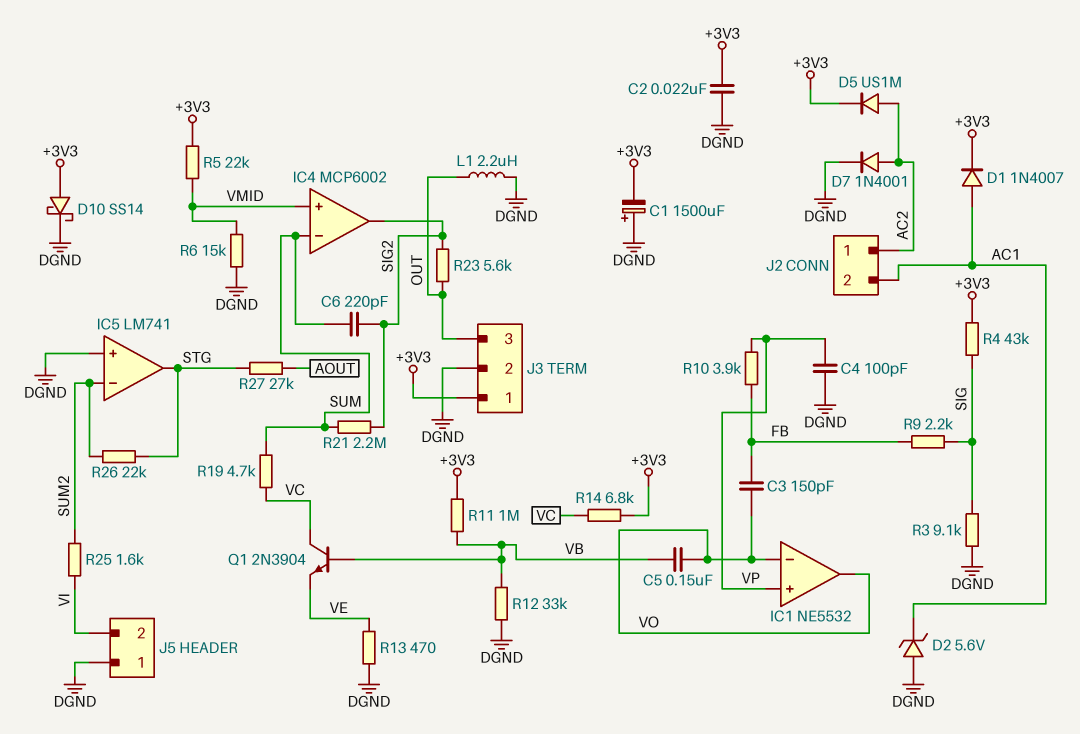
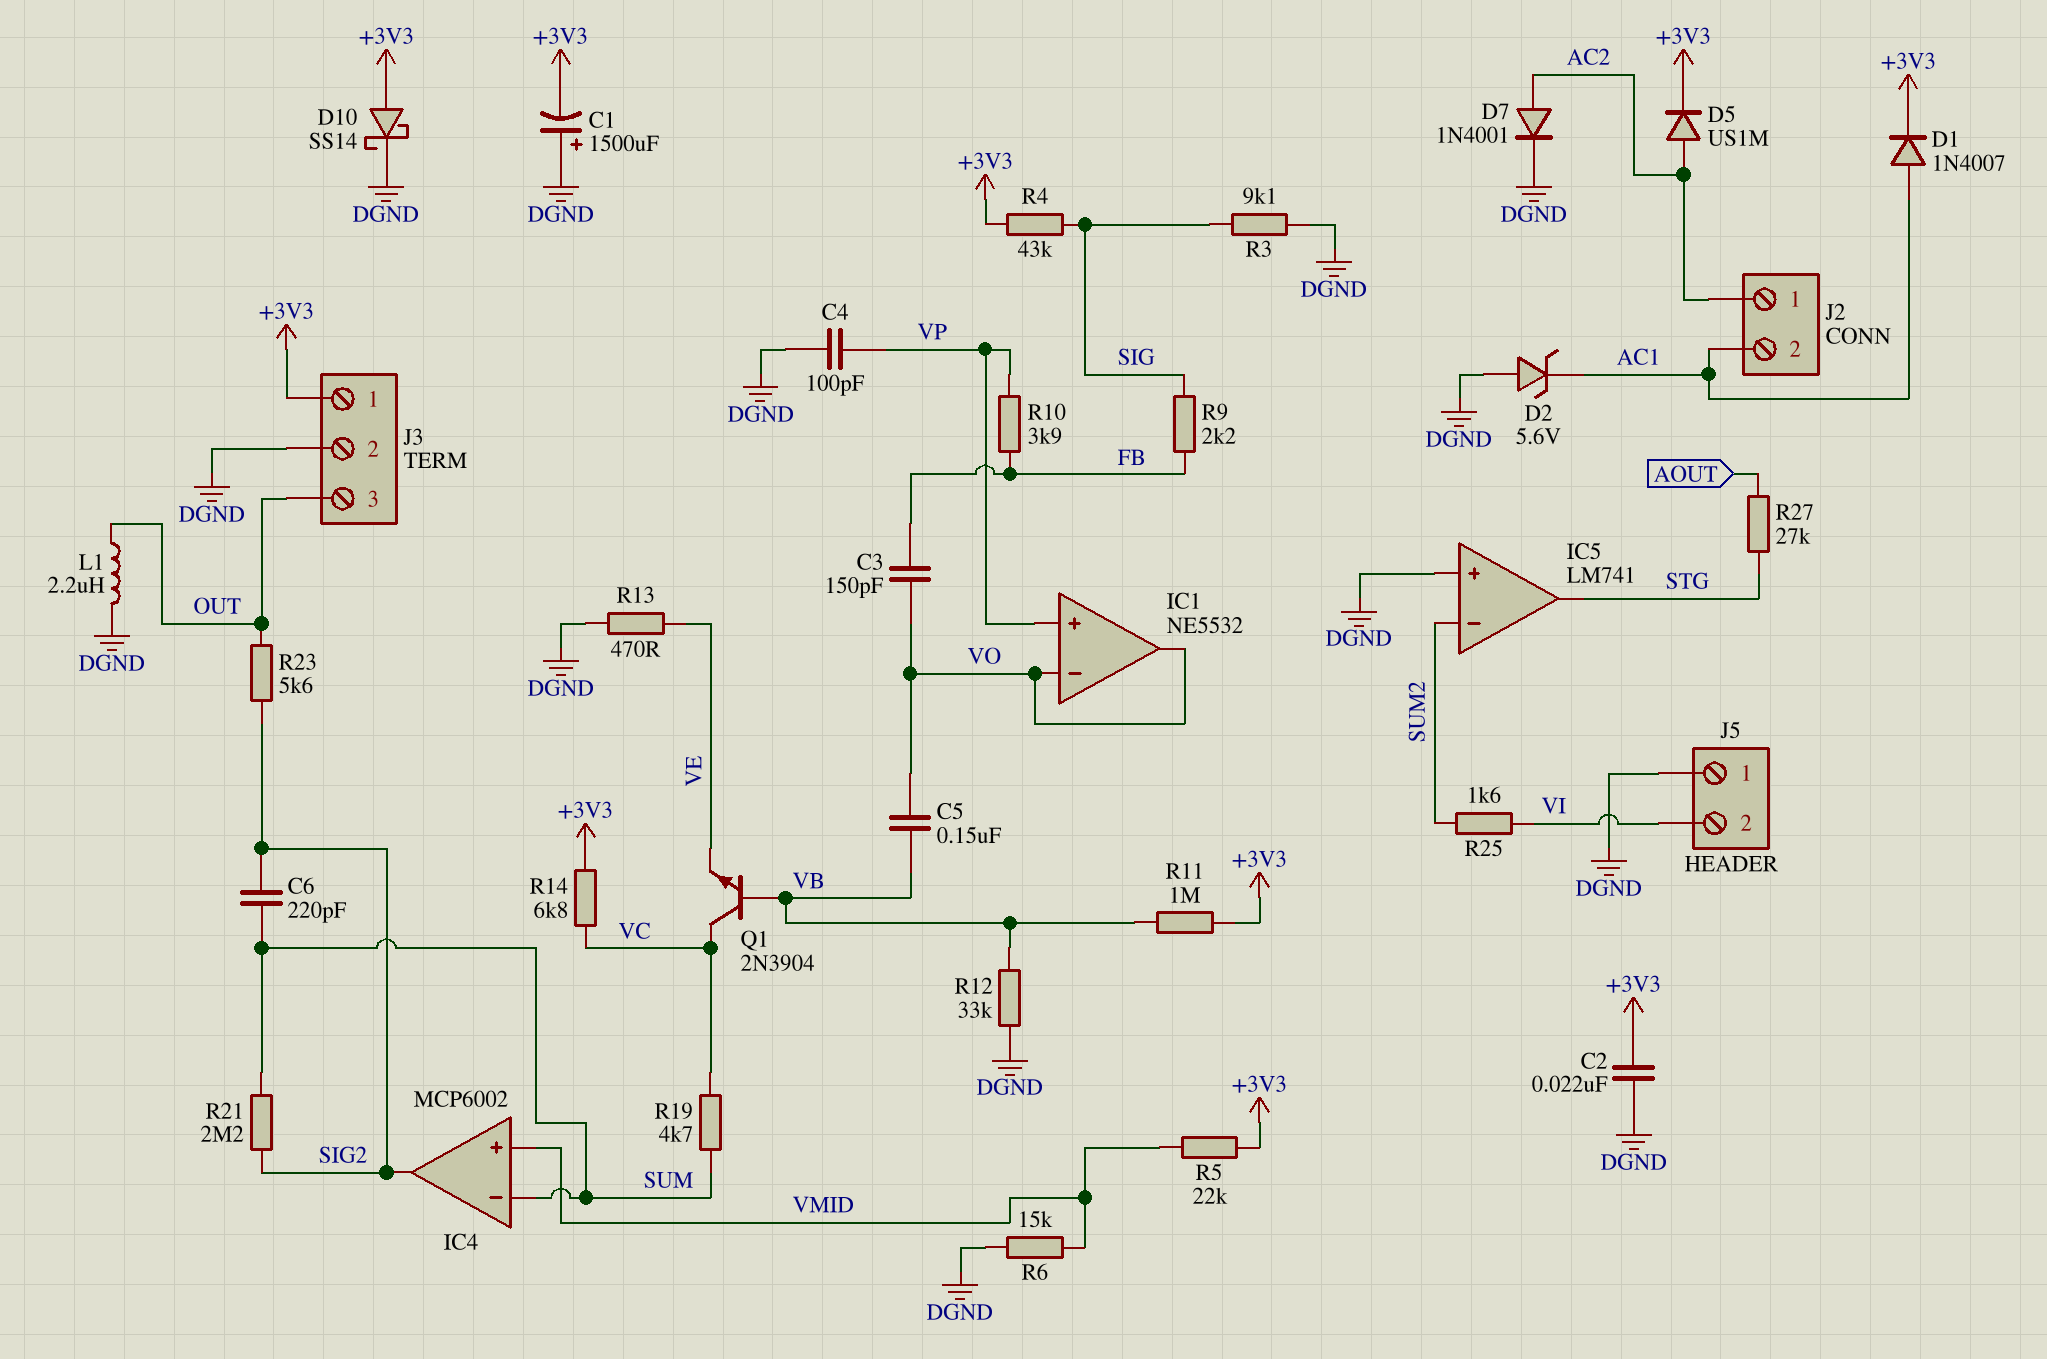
R26: 22k (STG, SUM2) -> none

